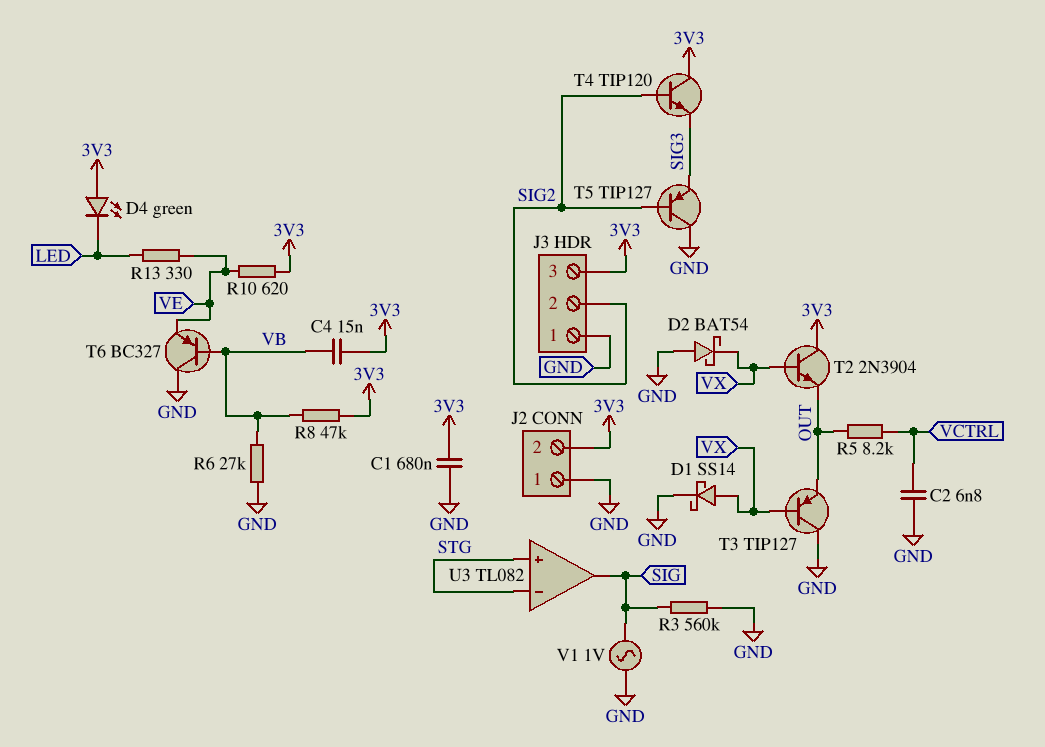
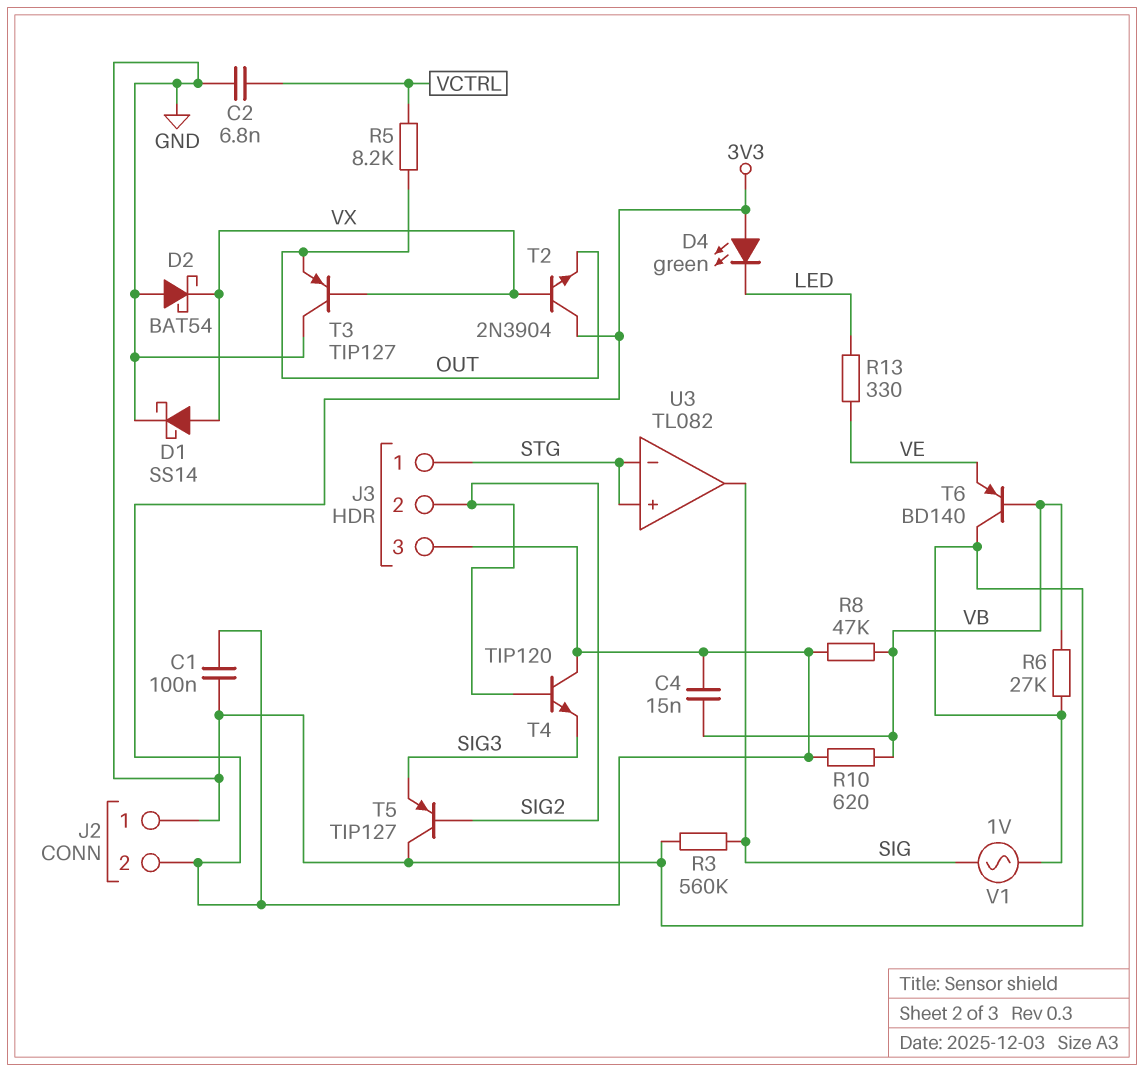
C1: 680nF (3V3, GND) -> 100nF (3V3, GND)
J3 pin 1: GND -> STG
R10: 620 (3V3, VE) -> 620 (3V3, VB)
T6: PNP BC327 (B VB, C GND, E VE) -> PNP BD140 (B VB, C GND, E VE)

